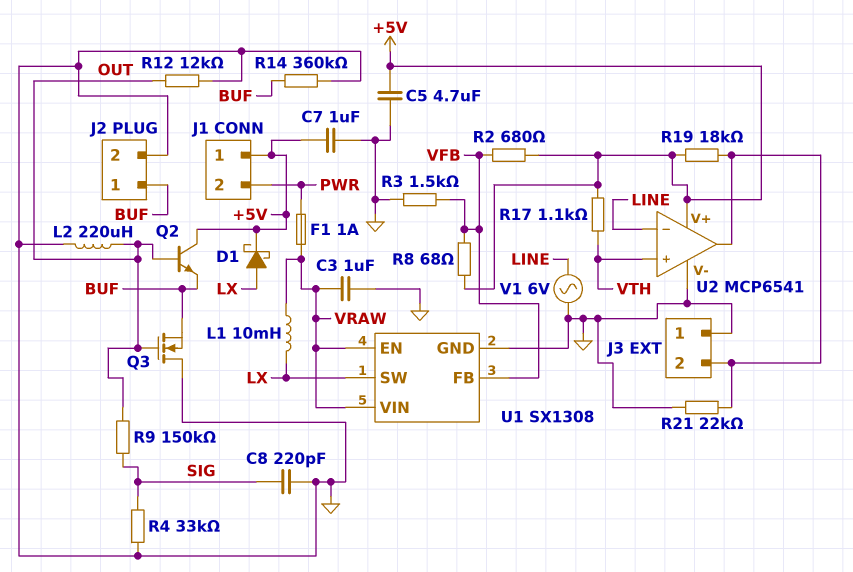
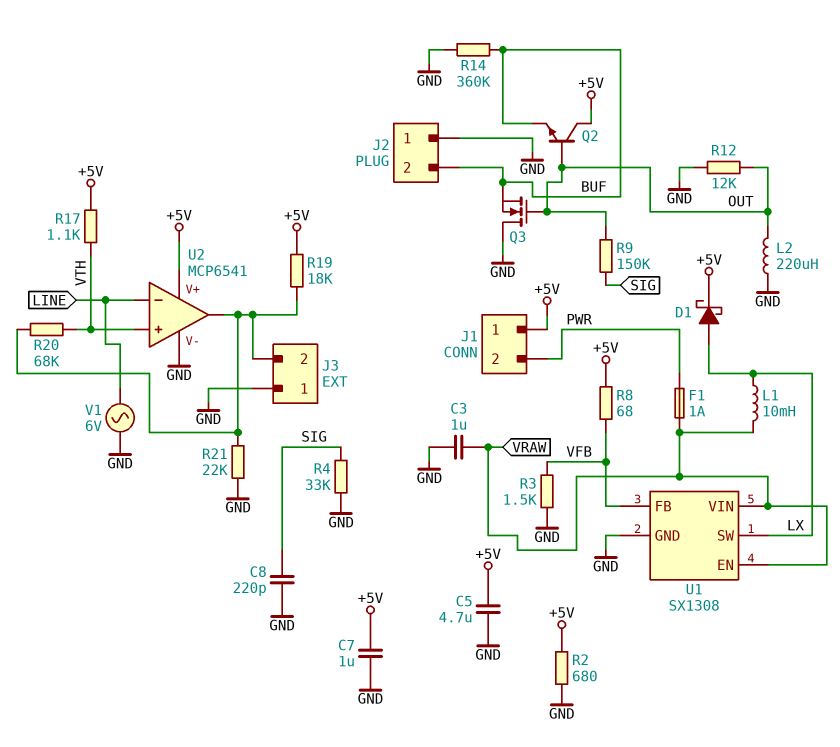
J2 pin 1: BUF -> GND
J2 pin 2: GND -> BUF
R2: 680 (+5V, VFB) -> 680 (+5V, GND)
R20: none -> 68k (J3/2, VTH)

